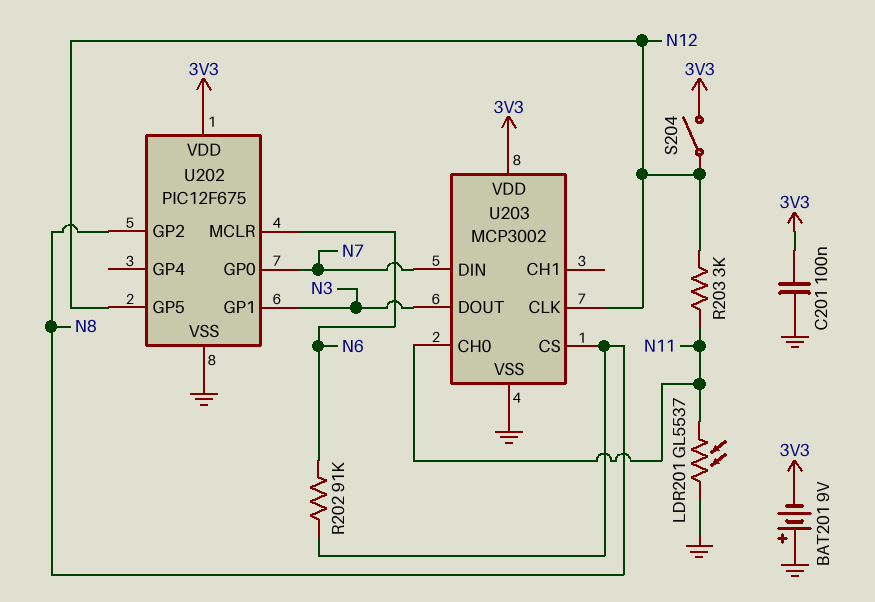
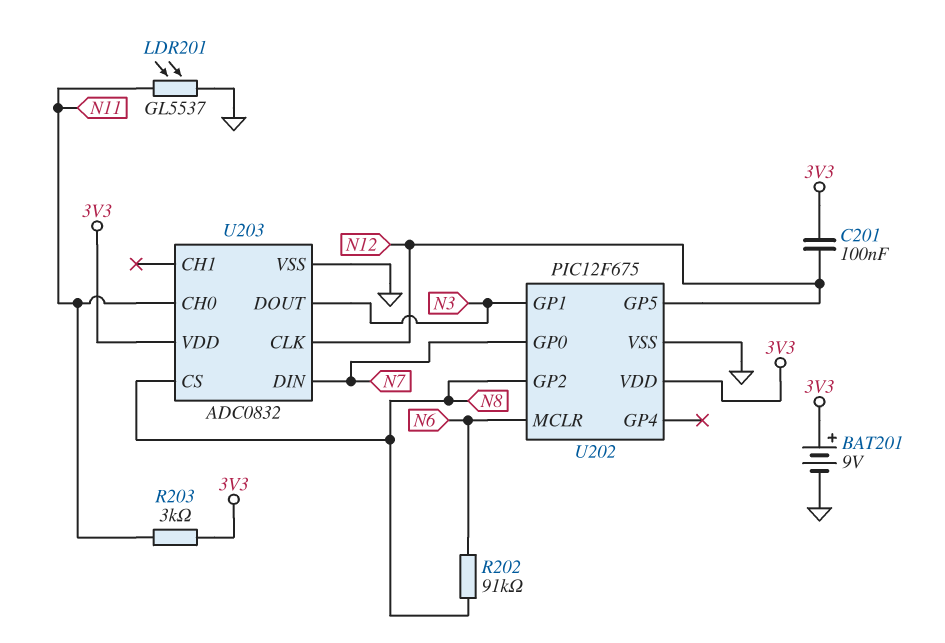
BAT201: 9V (plus GND, minus 3V3) -> 9V (plus 3V3, minus GND)
C201: 100nF (3V3, GND) -> 100nF (3V3, N12)
R203: 3k (N11, N12) -> 3k (3V3, N11)
S204: switch (3V3, N12) -> none
U203: MCP3002 -> ADC0832

